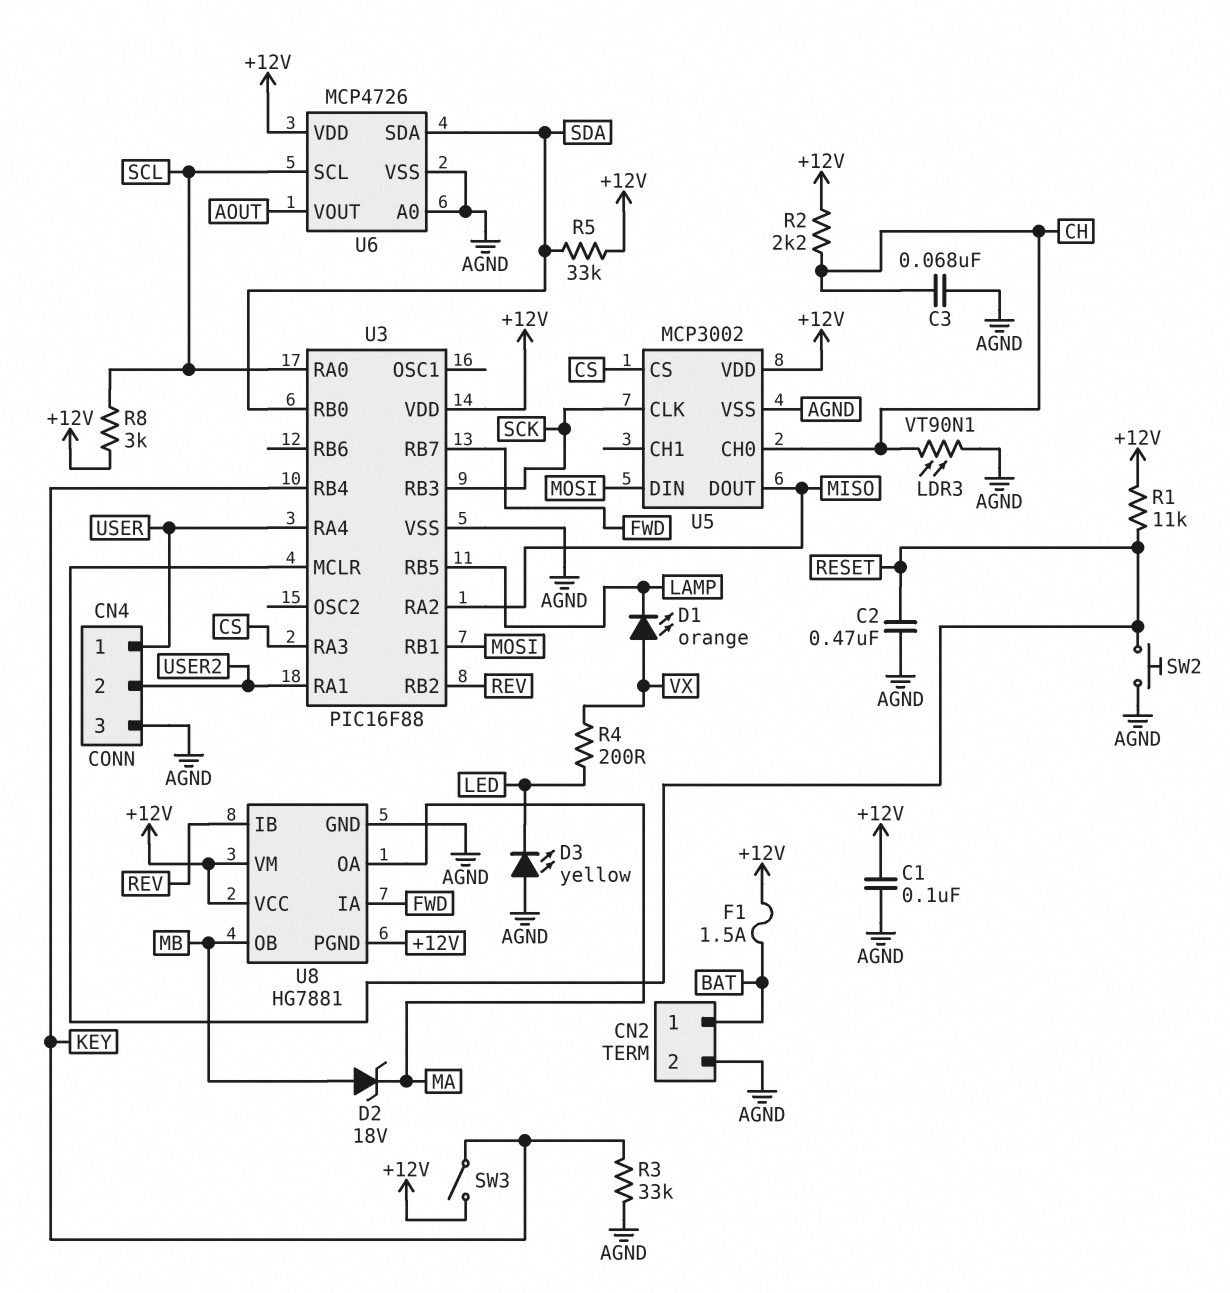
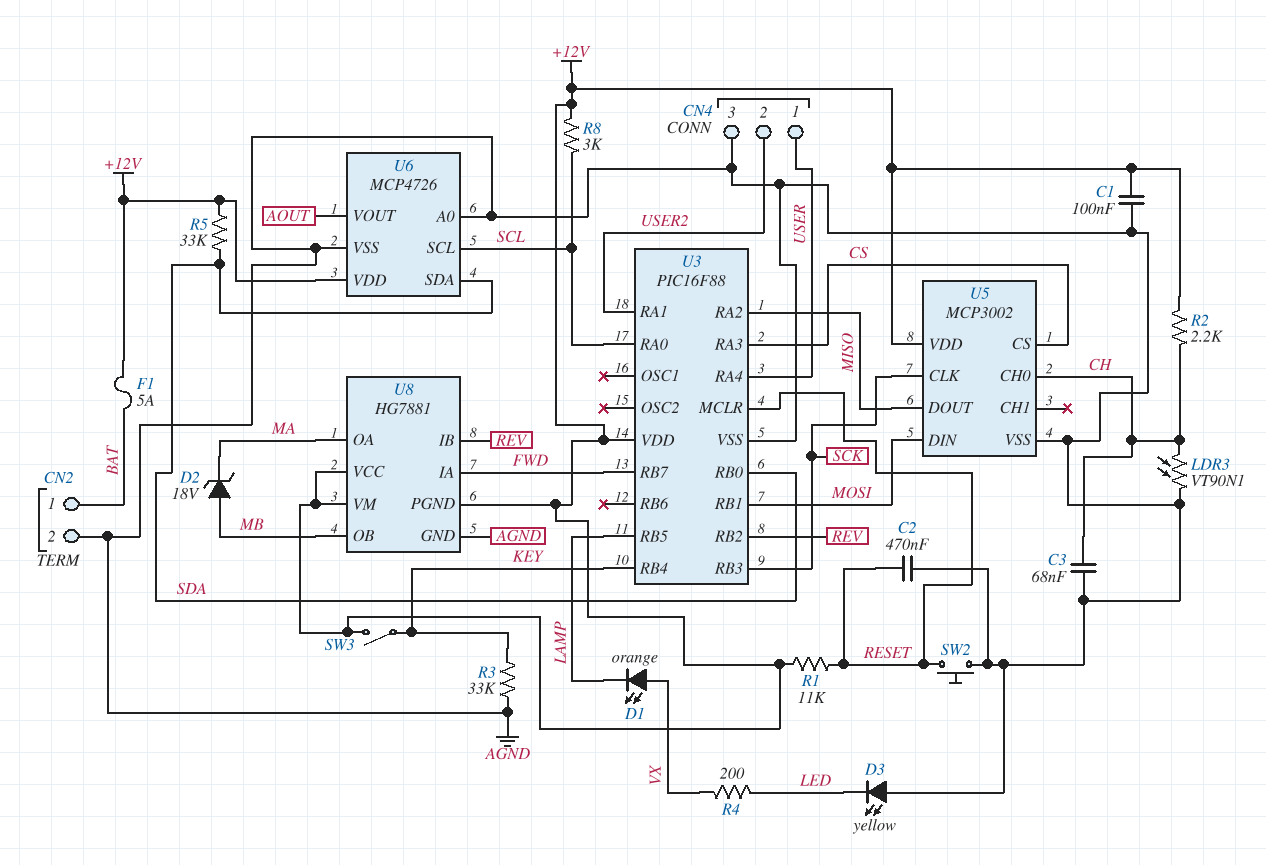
F1: 1.5A (+12V, BAT) -> 5A (+12V, BAT)

